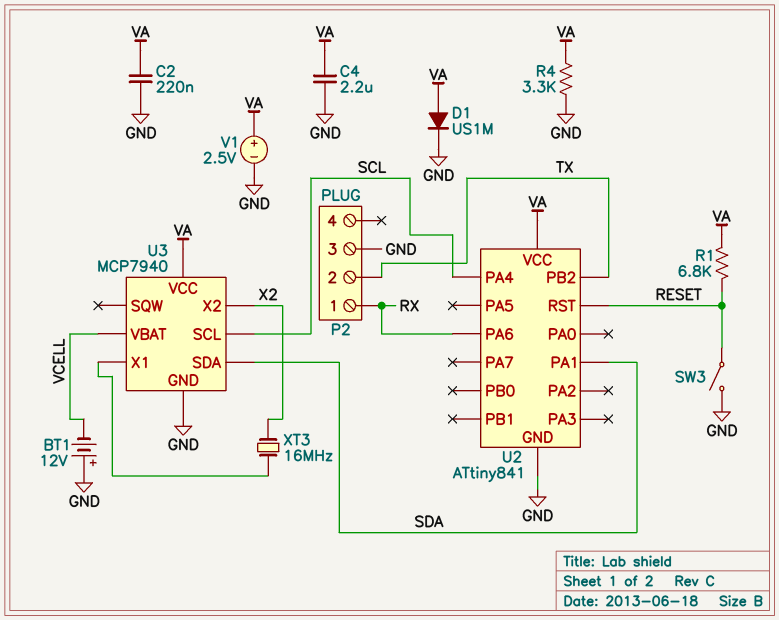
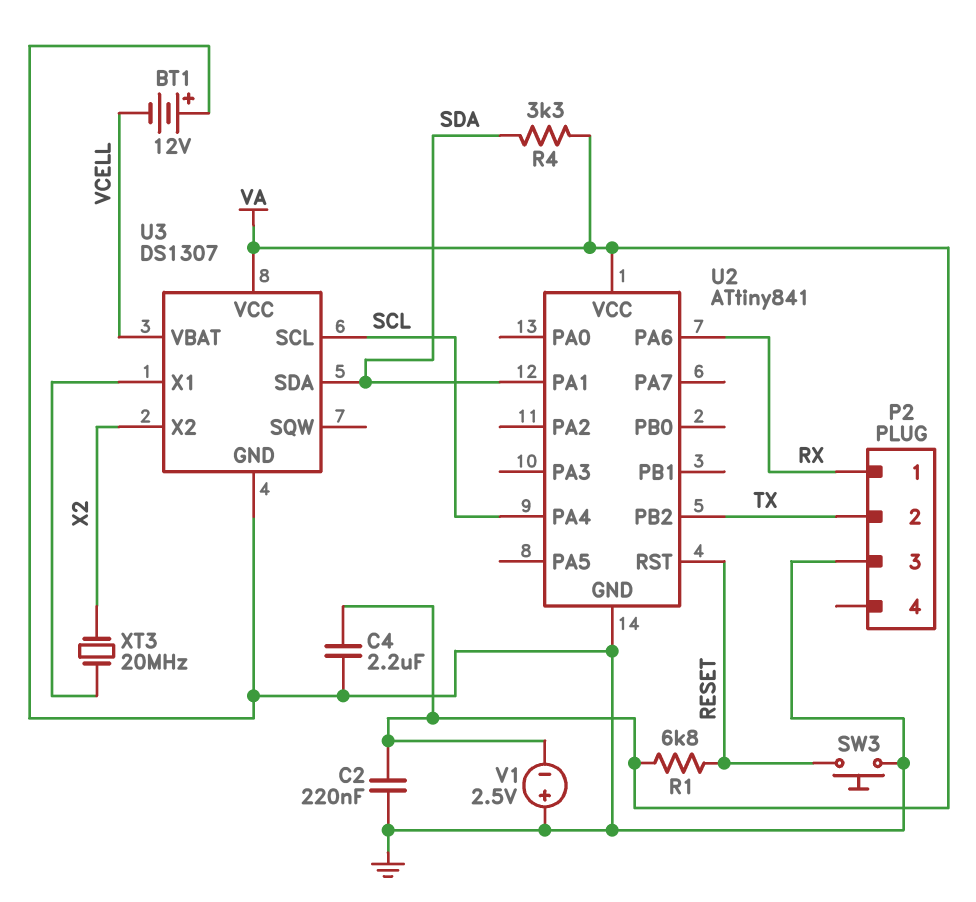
D1: diode US1M (A VA, K GND) -> none
R4: 3.3k (GND, VA) -> 3.3k (SDA, VA)
SW3: switch (GND, RESET) -> button (GND, RESET)
U3: MCP7940 -> DS1307
V1: 2.5V (plus VA, minus GND) -> 2.5V (plus GND, minus VA)
XT3: 16MHz (U3/X1, X2) -> 20MHz (U3/X1, X2)

